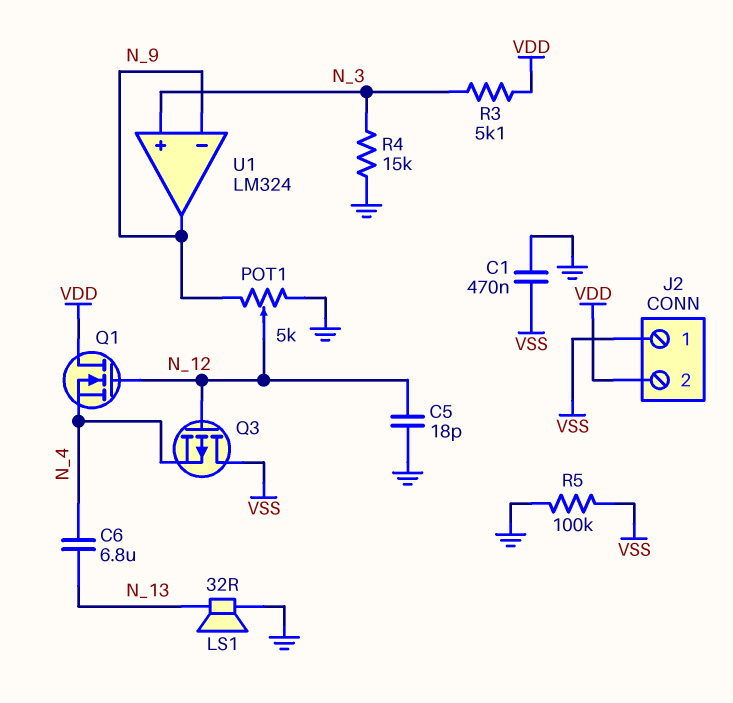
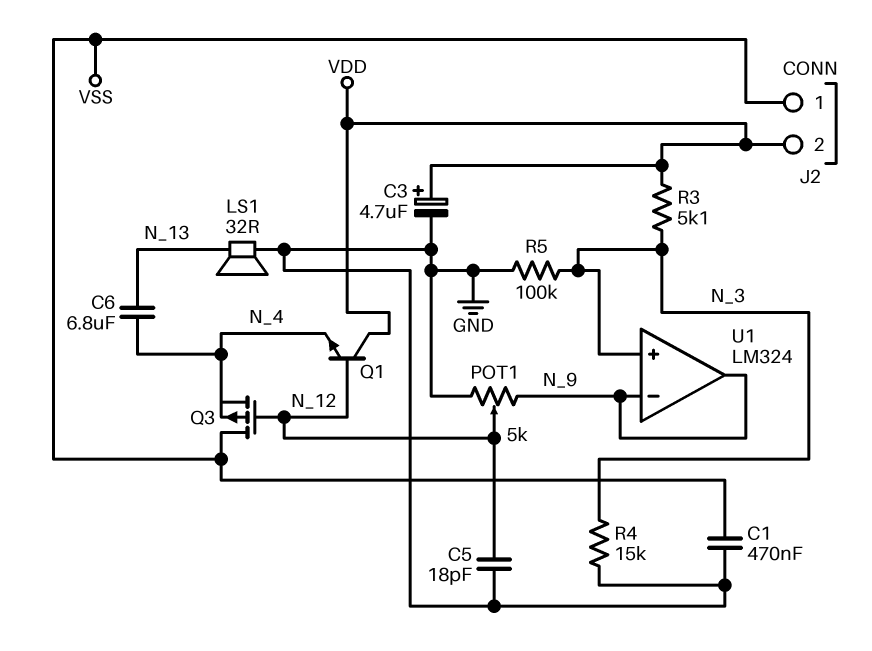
C3: none -> 4.7uF (plus VDD, minus GND)
Q1: NMOS (G N_12, D VDD, S N_4) -> NPN (B N_12, C VDD, E N_4)
R5: 100k (GND, VSS) -> 100k (GND, N_3)

